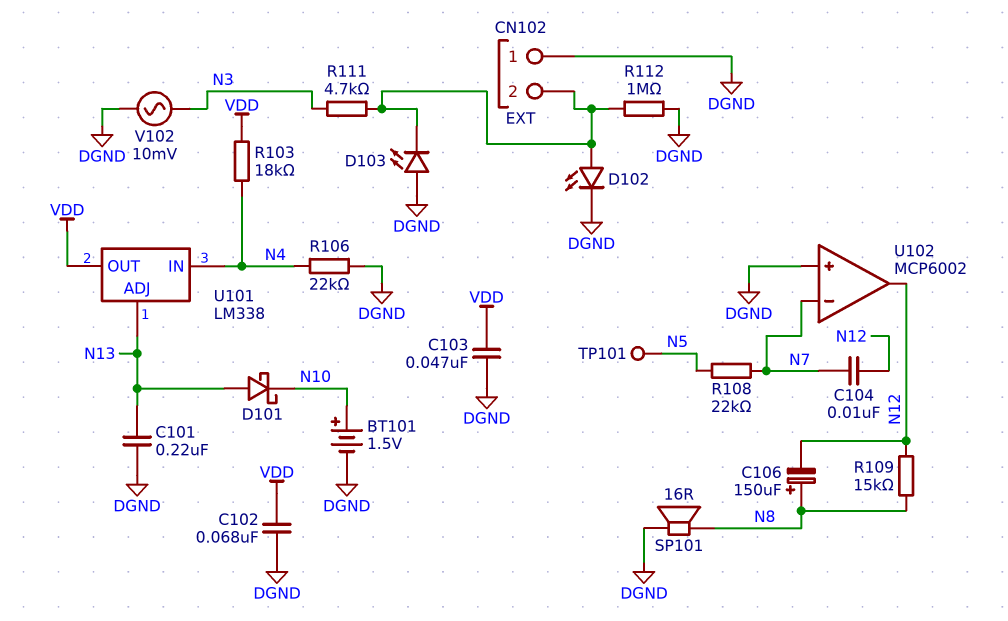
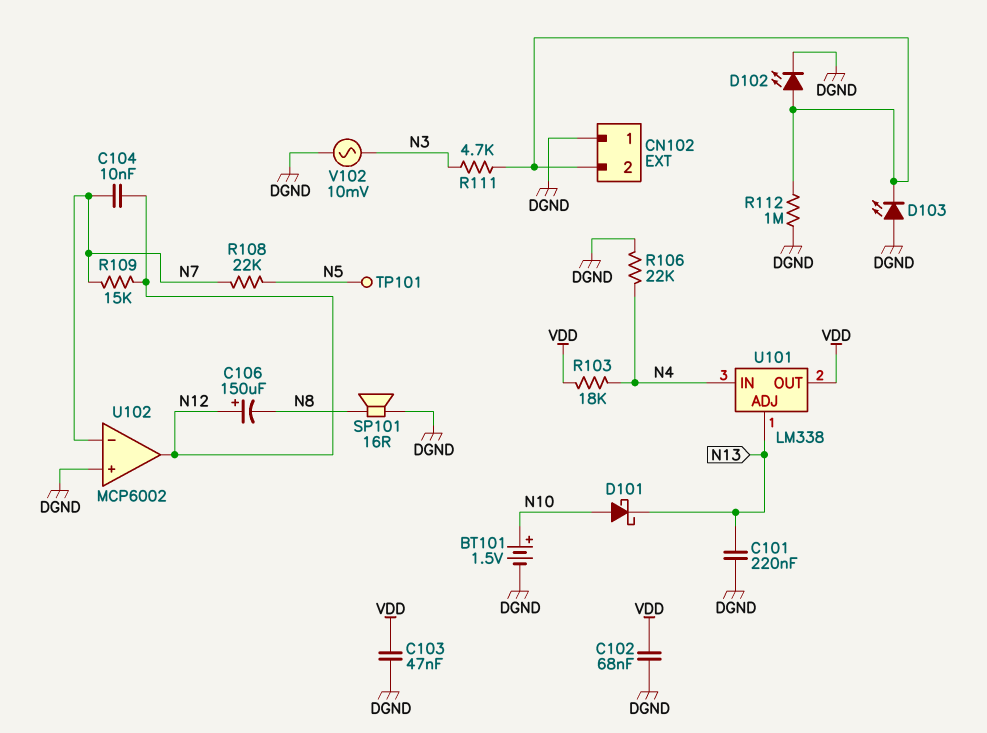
C106: 150uF (plus N8, minus N12) -> 150uF (plus N12, minus N8)
D101: schottky (A N13, K N10) -> schottky (A N10, K N13)
R109: 15k (N8, N12) -> 15k (N7, N12)

